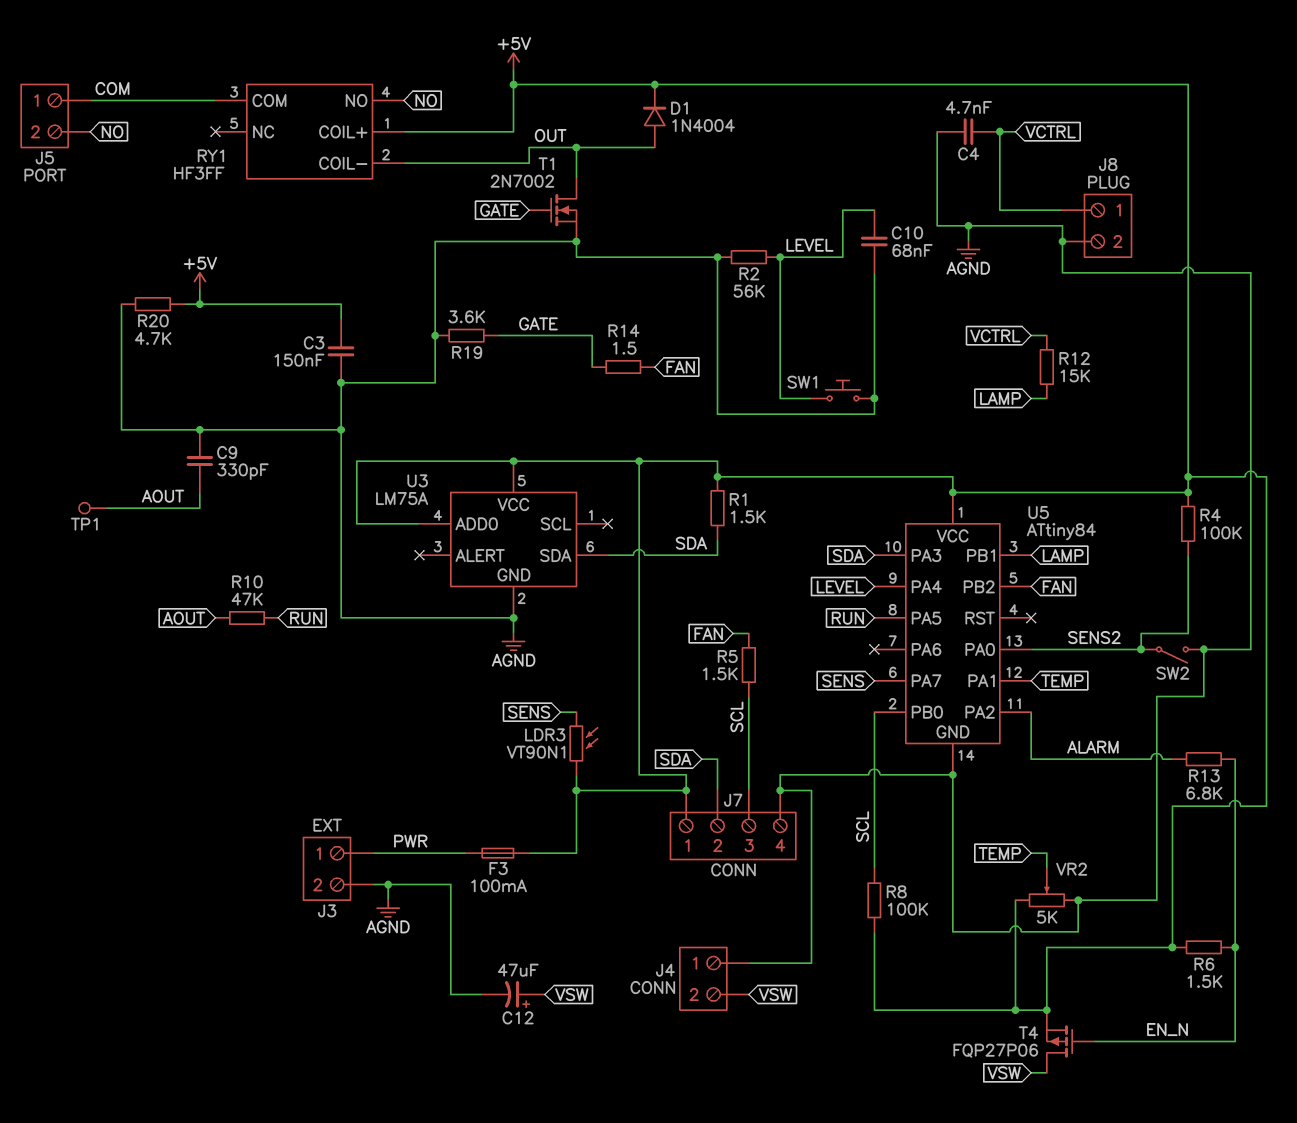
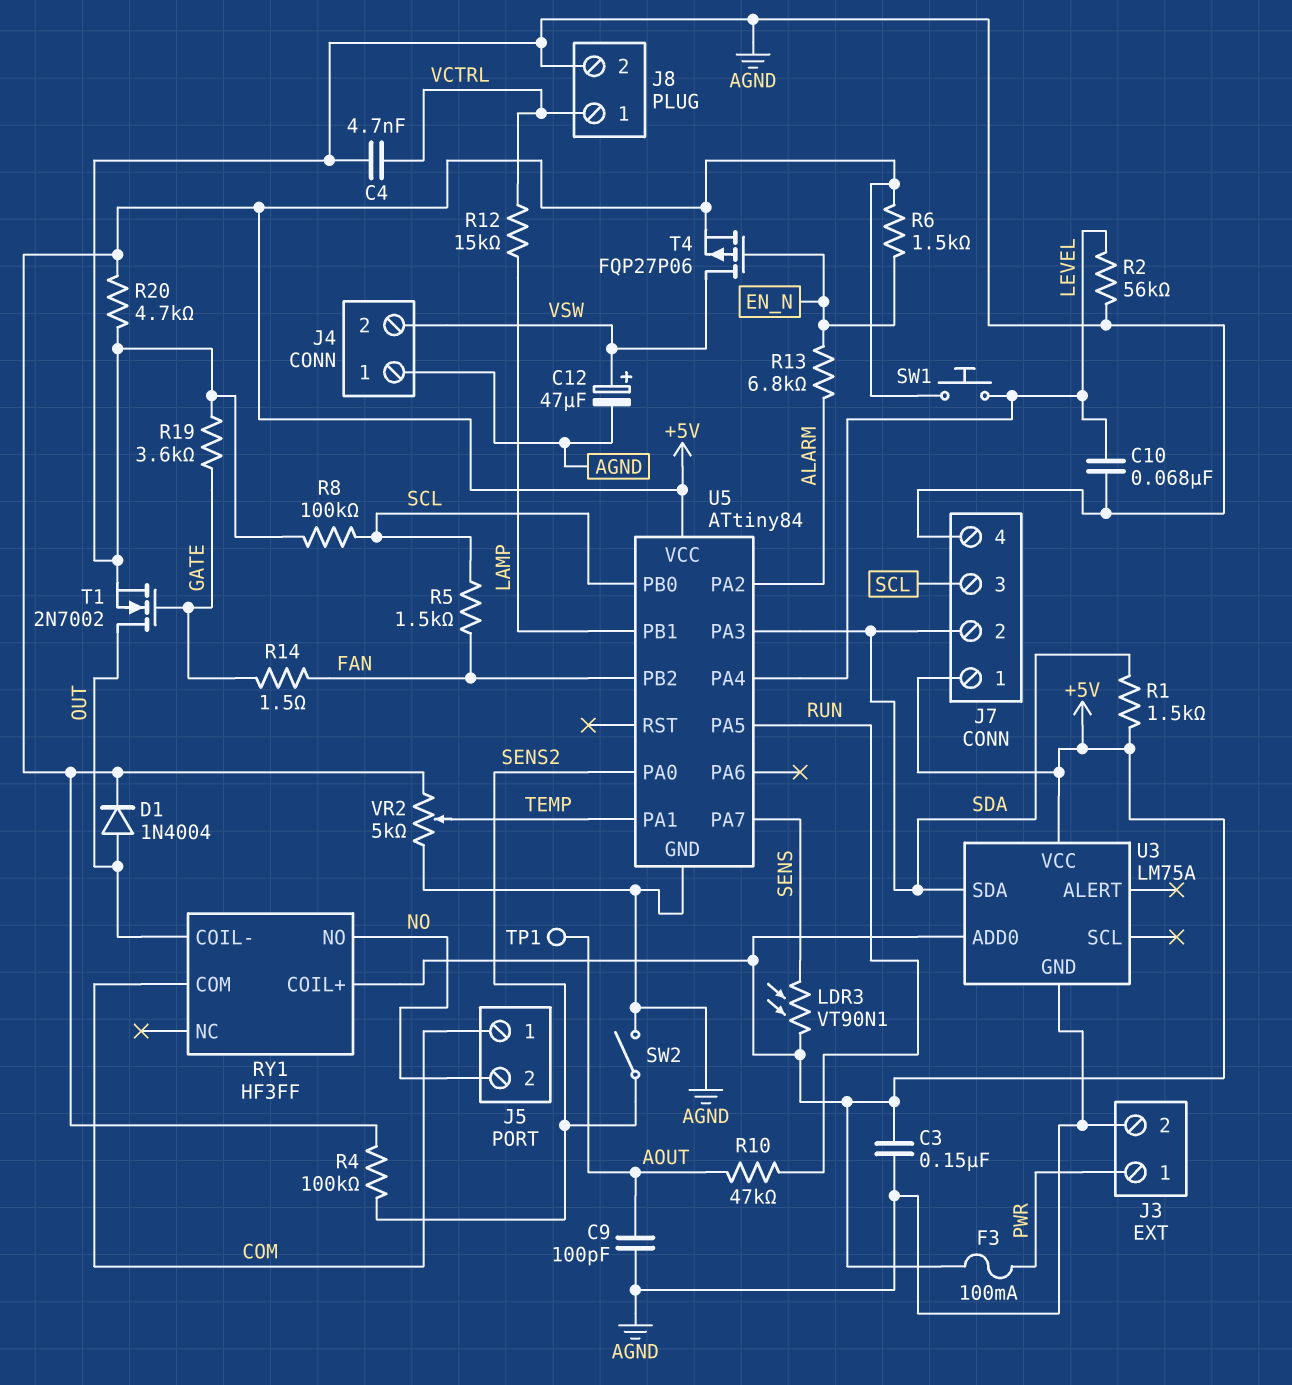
C9: 330pF (AGND, AOUT) -> 100pF (AGND, AOUT)
R8: 100k (+5V, SCL) -> 100k (AGND, SCL)
SW1: button (AGND, LEVEL) -> button (+5V, LEVEL)

